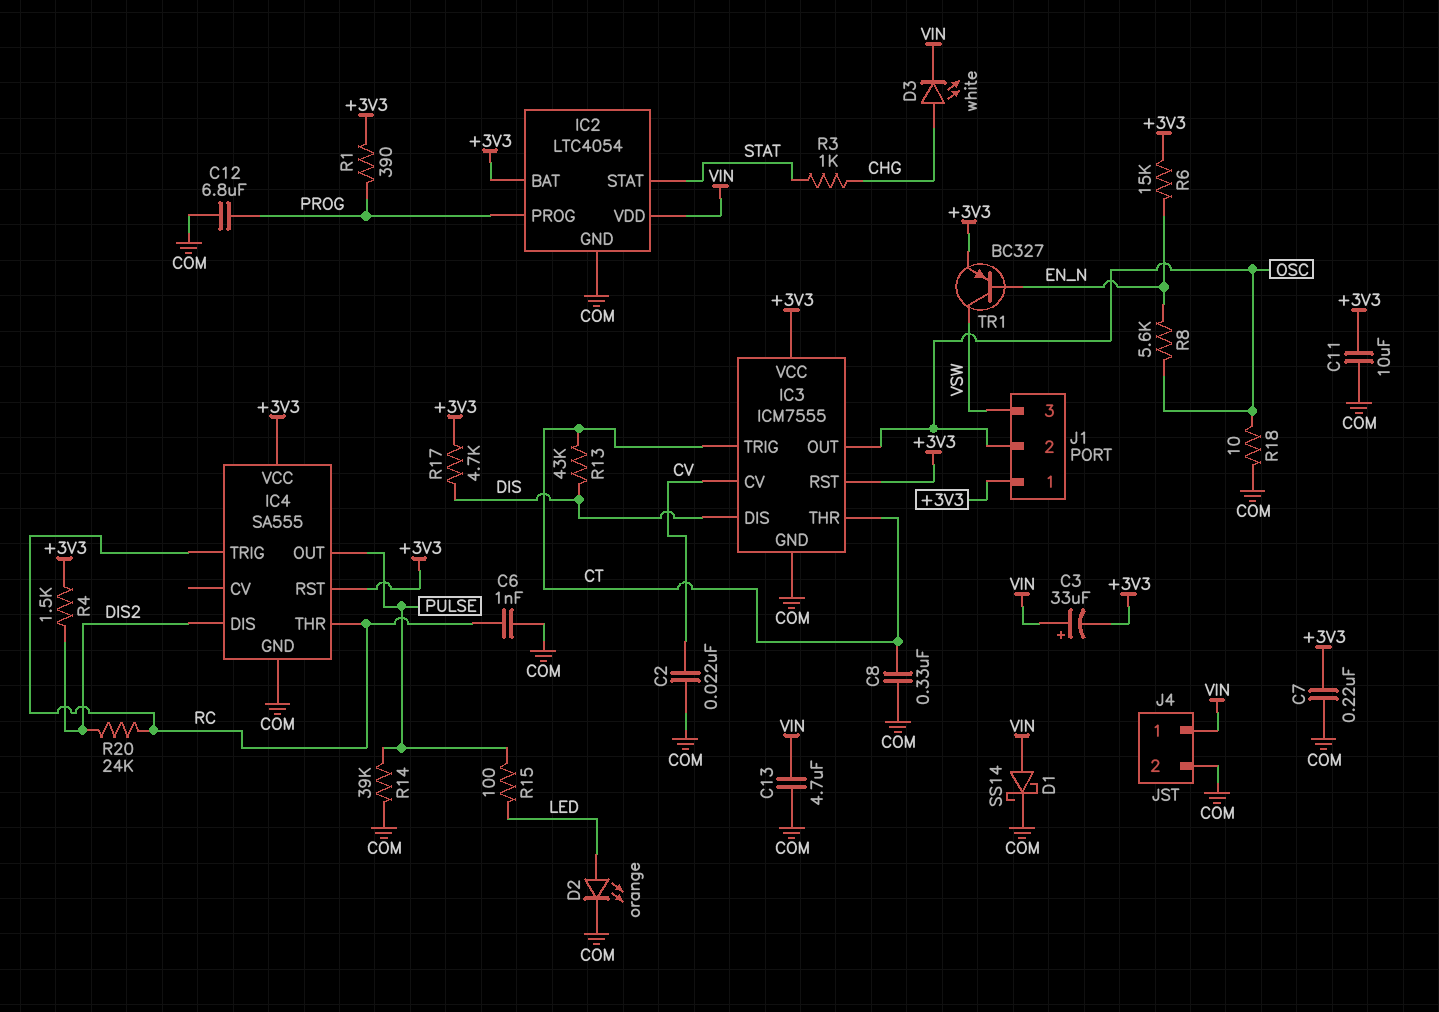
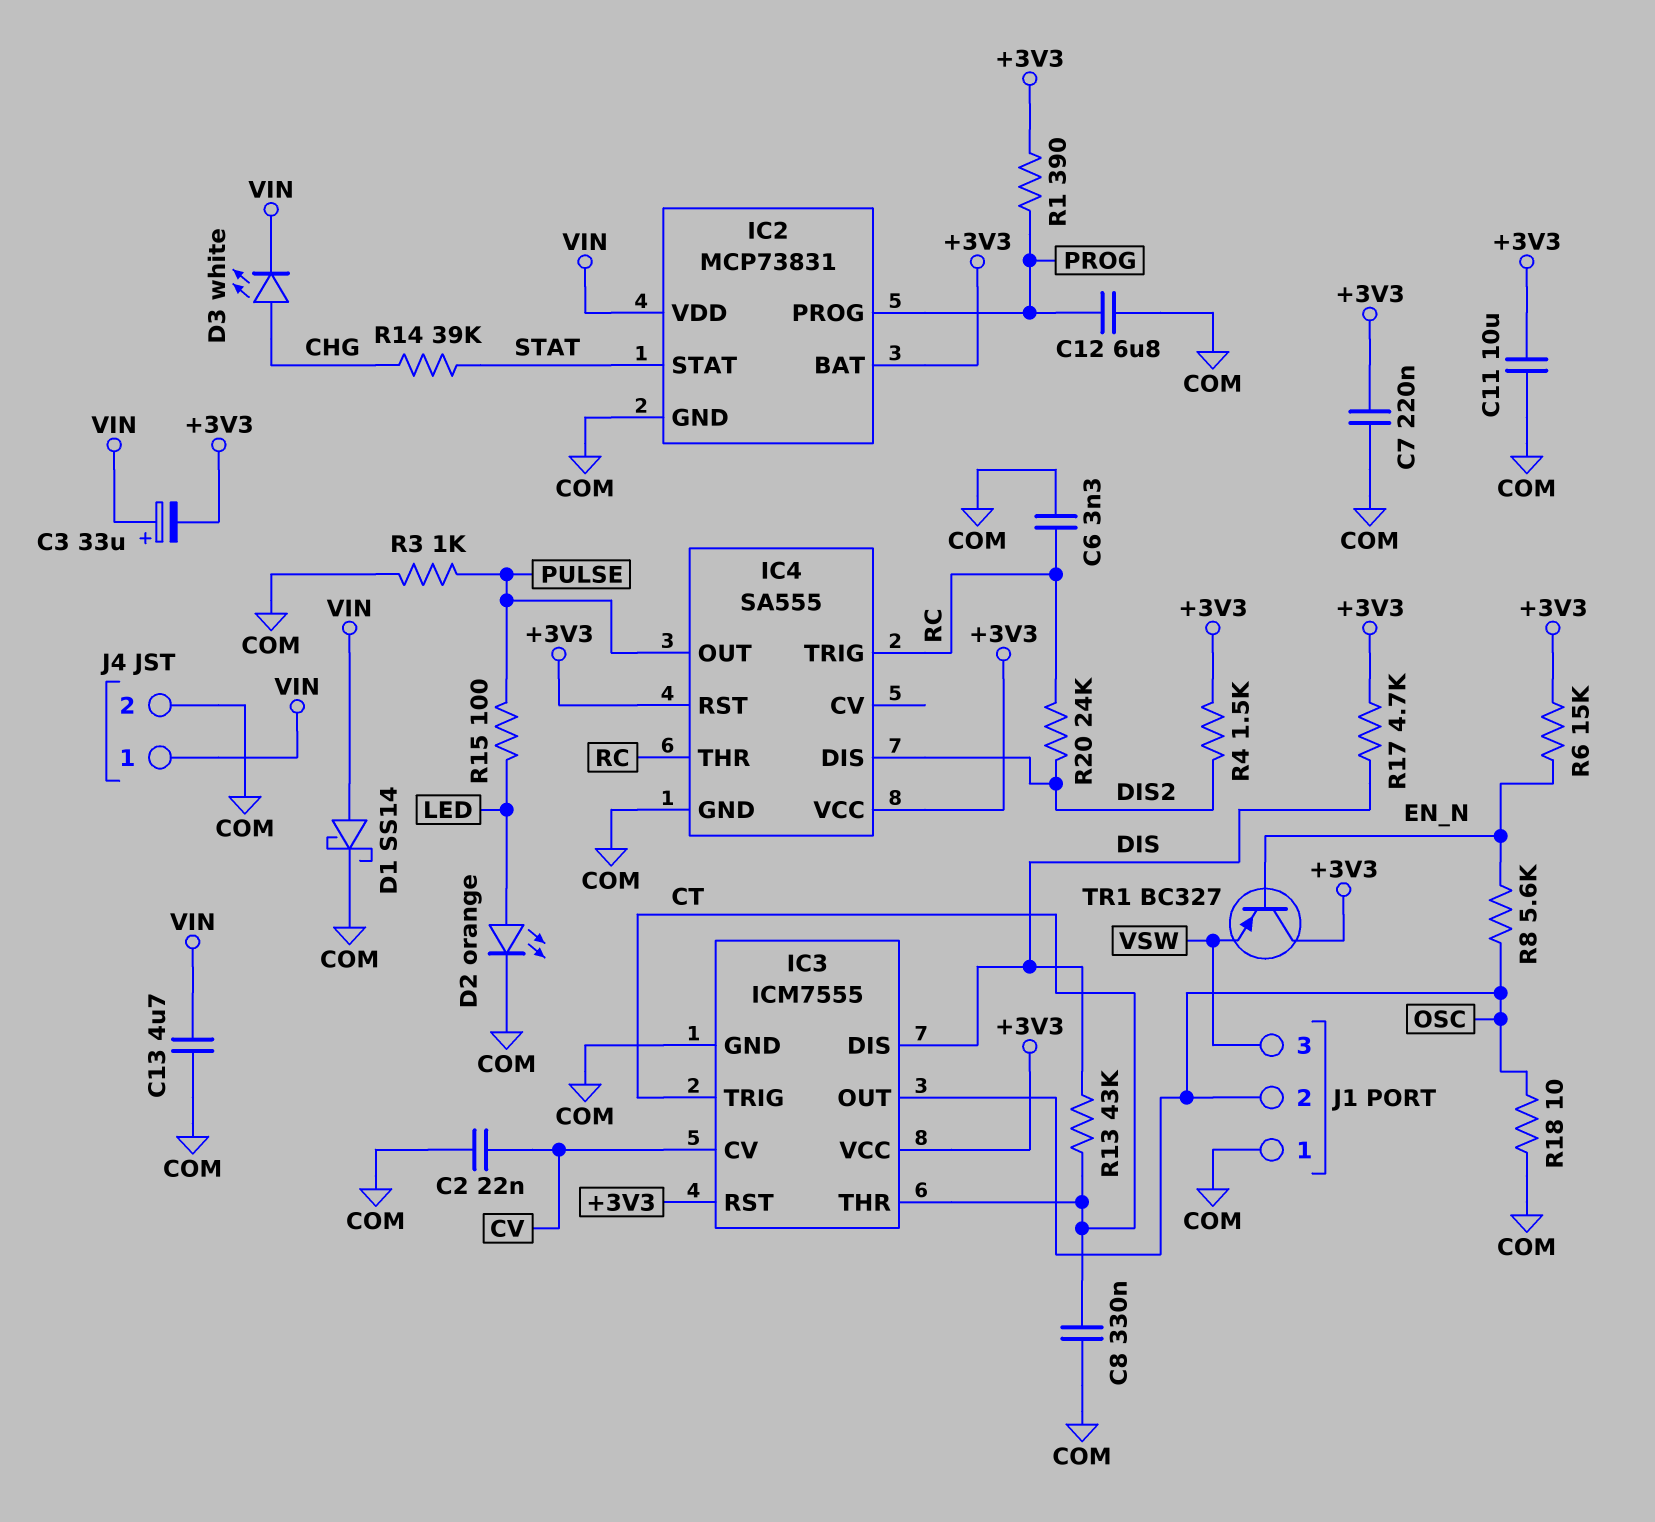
C6: 1nF (COM, RC) -> 3.3nF (COM, RC)
IC2: LTC4054 -> MCP73831
J1 pin 1: +3V3 -> COM
R3: 1k (CHG, STAT) -> 1k (COM, PULSE)
R14: 39k (COM, PULSE) -> 39k (CHG, STAT)
TR1: PNP BC327 (B EN_N, C VSW, E +3V3) -> PNP BC327 (B EN_N, C +3V3, E VSW)

